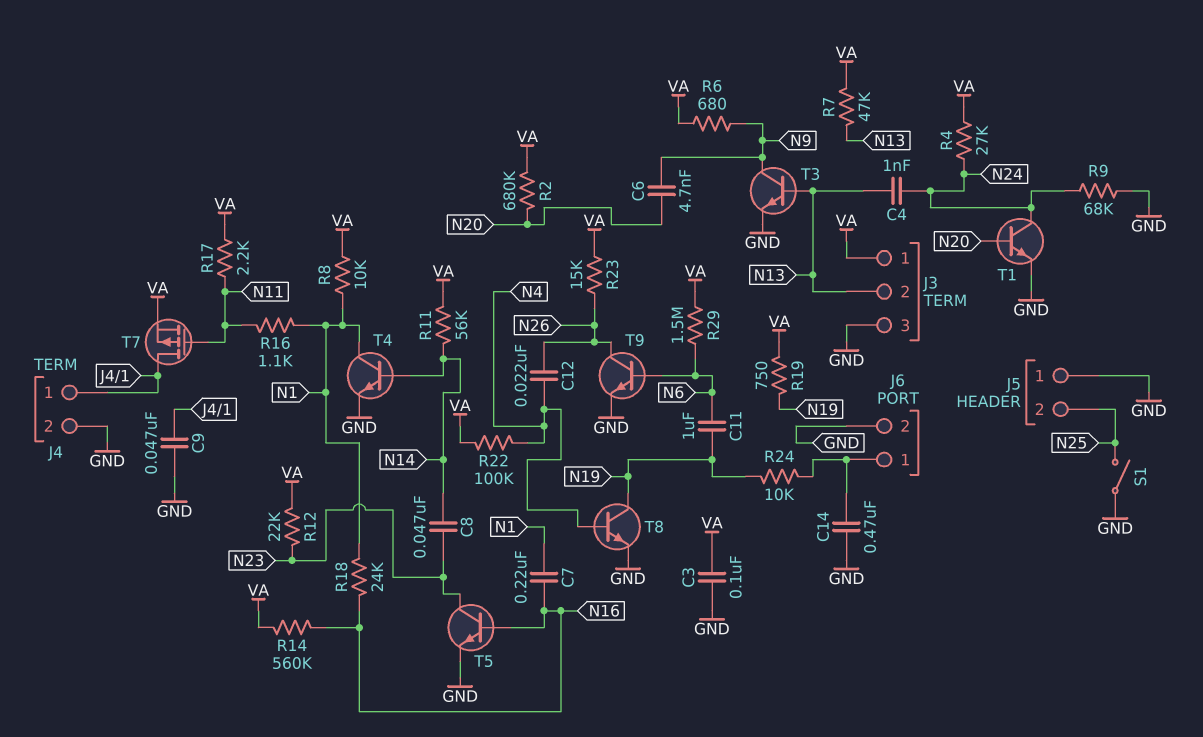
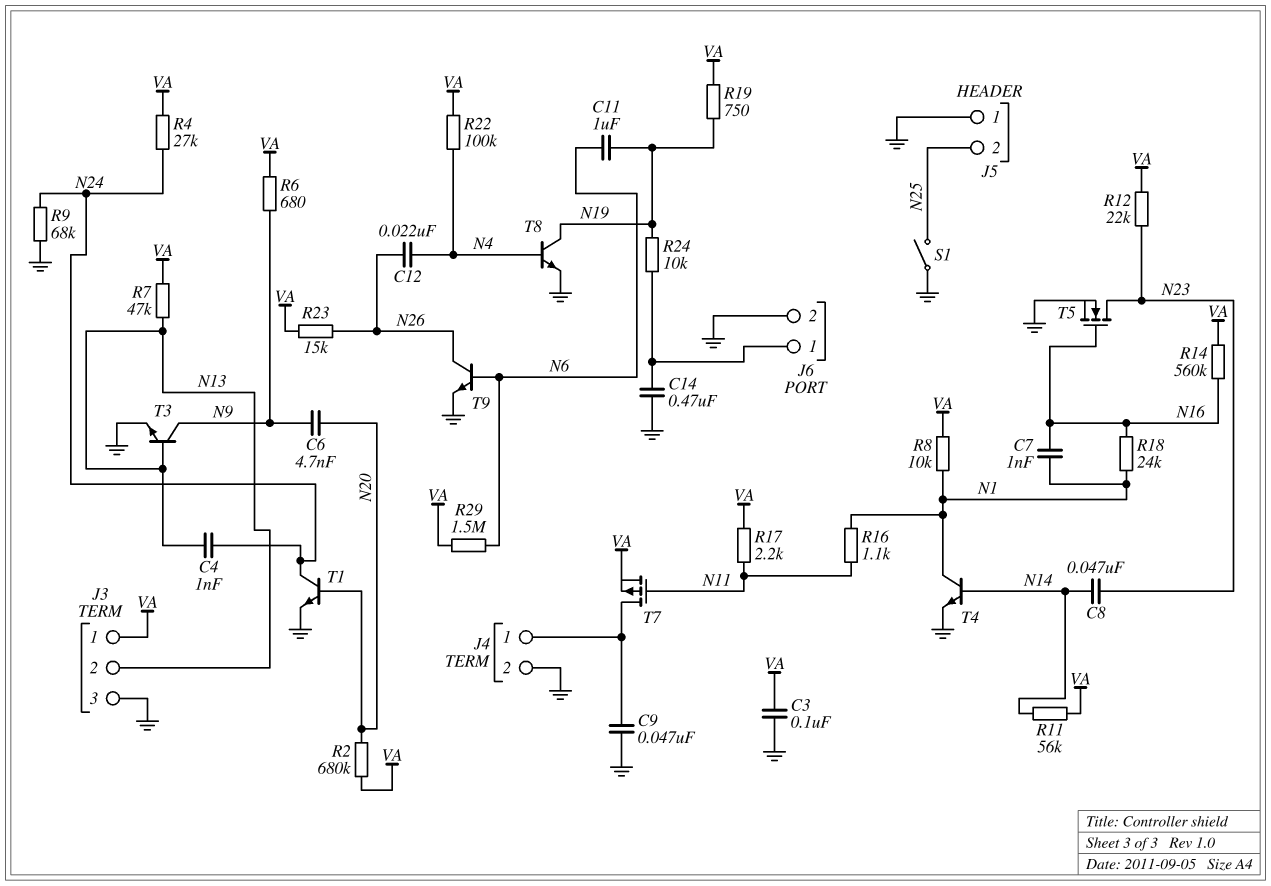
C7: 220nF (N1, N16) -> 1nF (N1, N16)
T5: NPN (B N16, C N23, E GND) -> NMOS (G N16, D N23, S GND)

